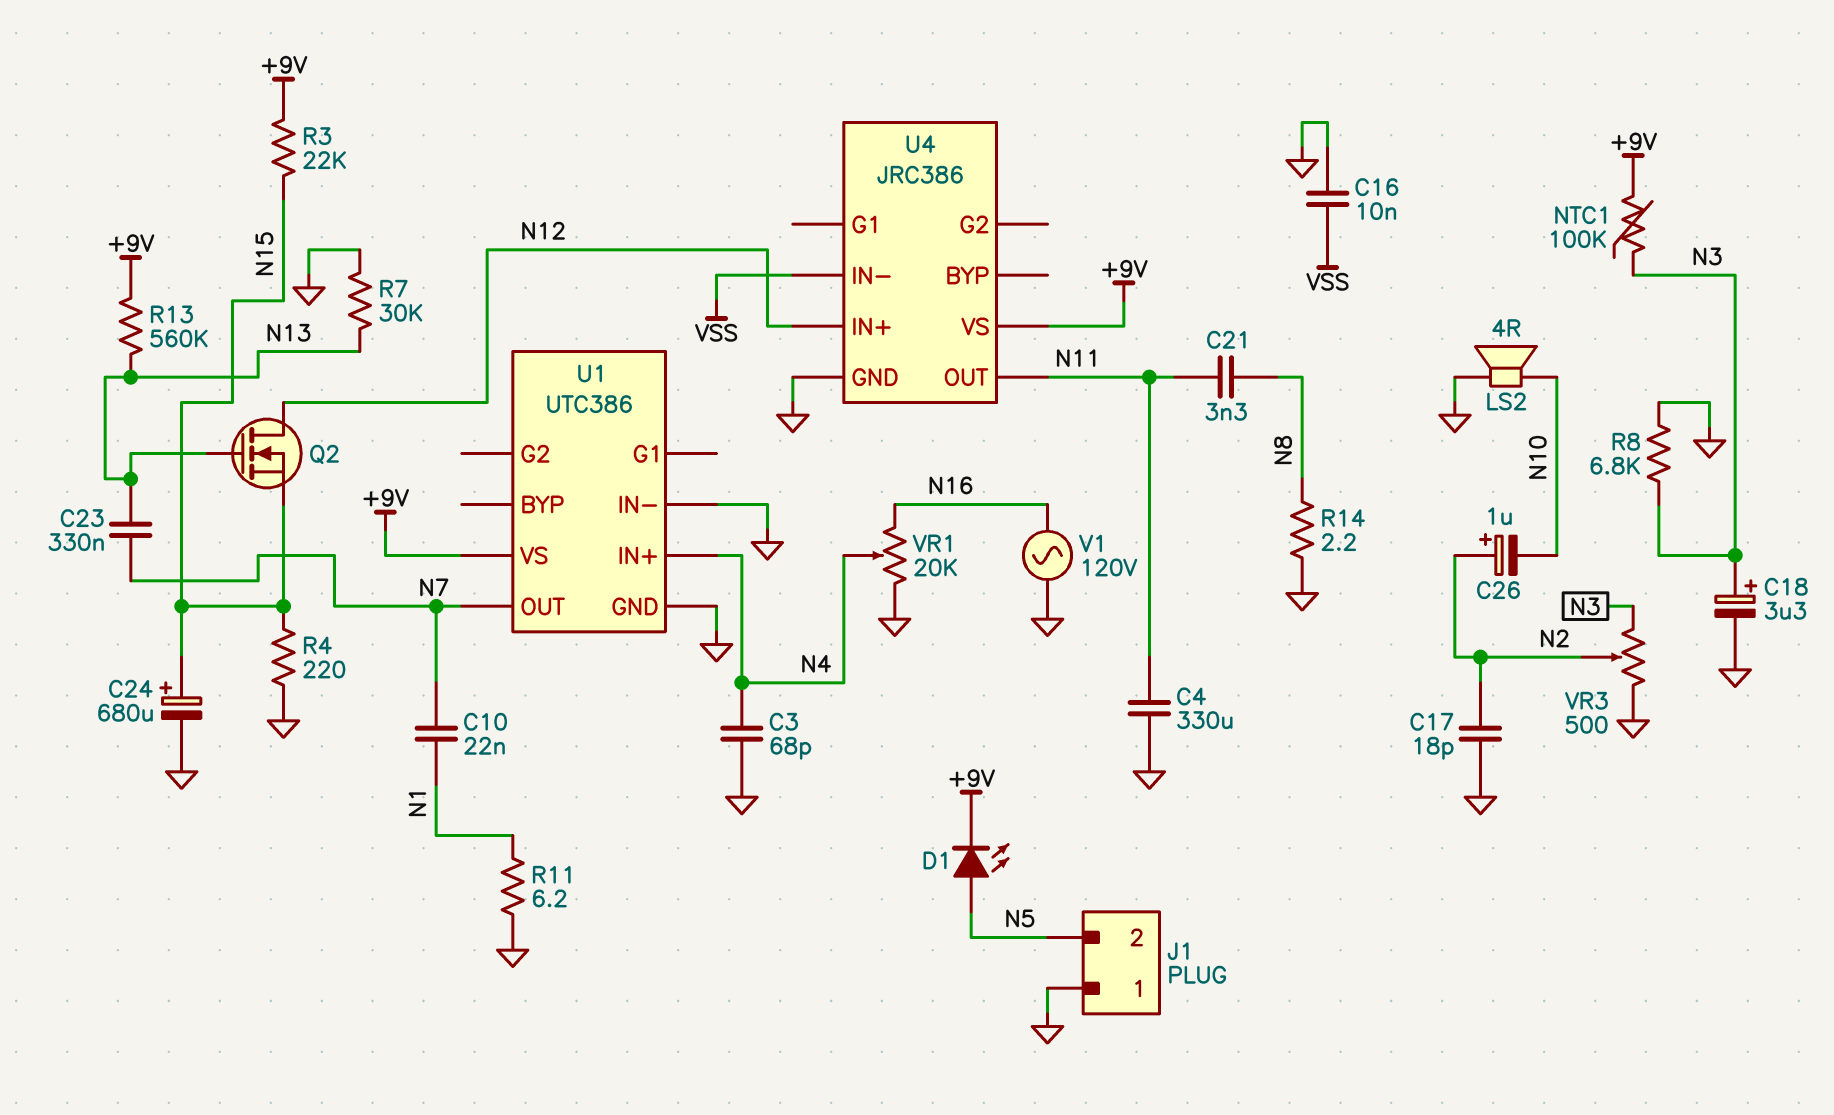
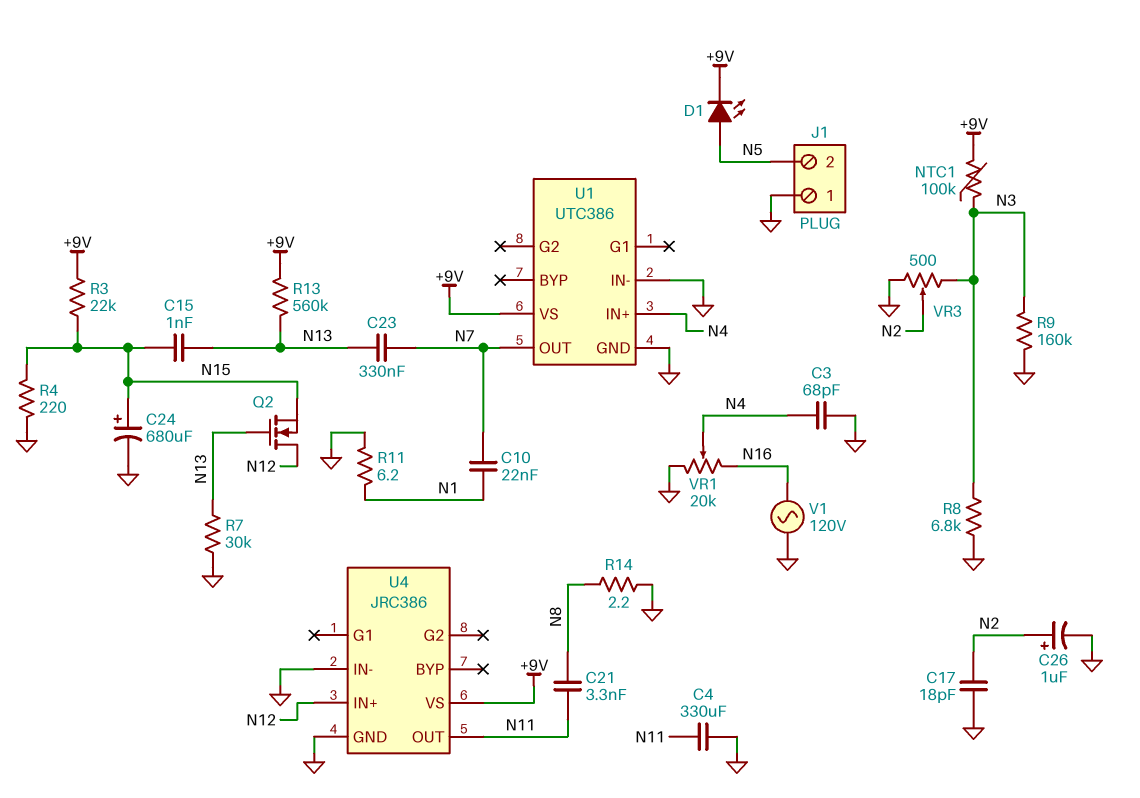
C15: none -> 1nF (N13, N15)
C16: 10nF (GND, VSS) -> none
C18: 3.3uF (plus N3, minus GND) -> none
C26: 1uF (plus N2, minus N10) -> 1uF (plus N2, minus GND)
LS2: speaker 4R (GND, N10) -> none
R9: none -> 160k (GND, N3)
U4 pin IN-: VSS -> GND

